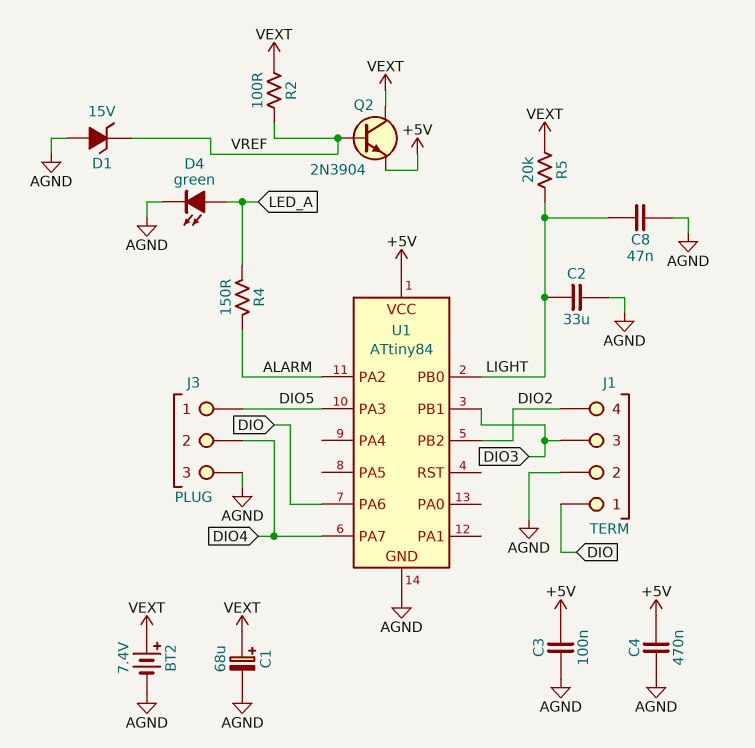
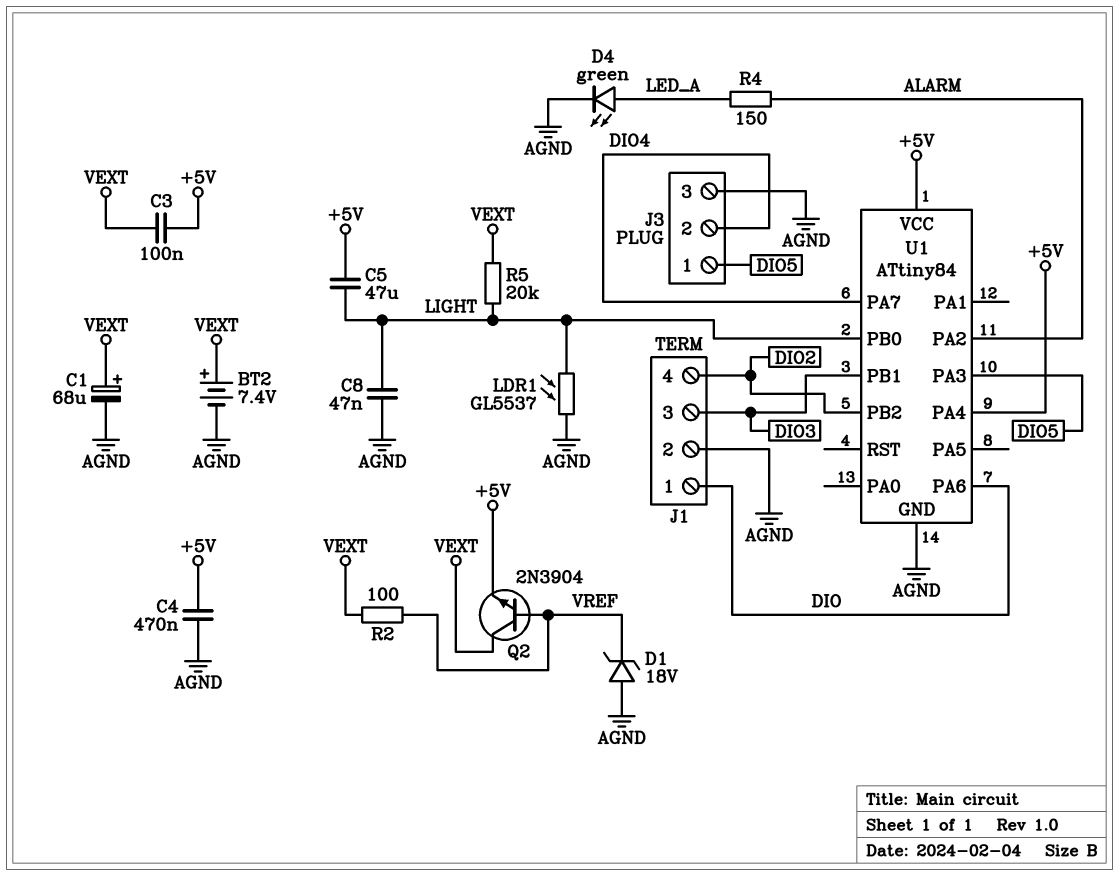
C2: 33uF (AGND, LIGHT) -> none
C3: 100nF (+5V, AGND) -> 100nF (+5V, VEXT)
C5: none -> 47uF (+5V, LIGHT)
D1: zener 15V (A AGND, K VREF) -> zener 18V (A AGND, K VREF)
LDR1: none -> GL5537 (AGND, LIGHT)
U1 pin PA4: none -> +5V

